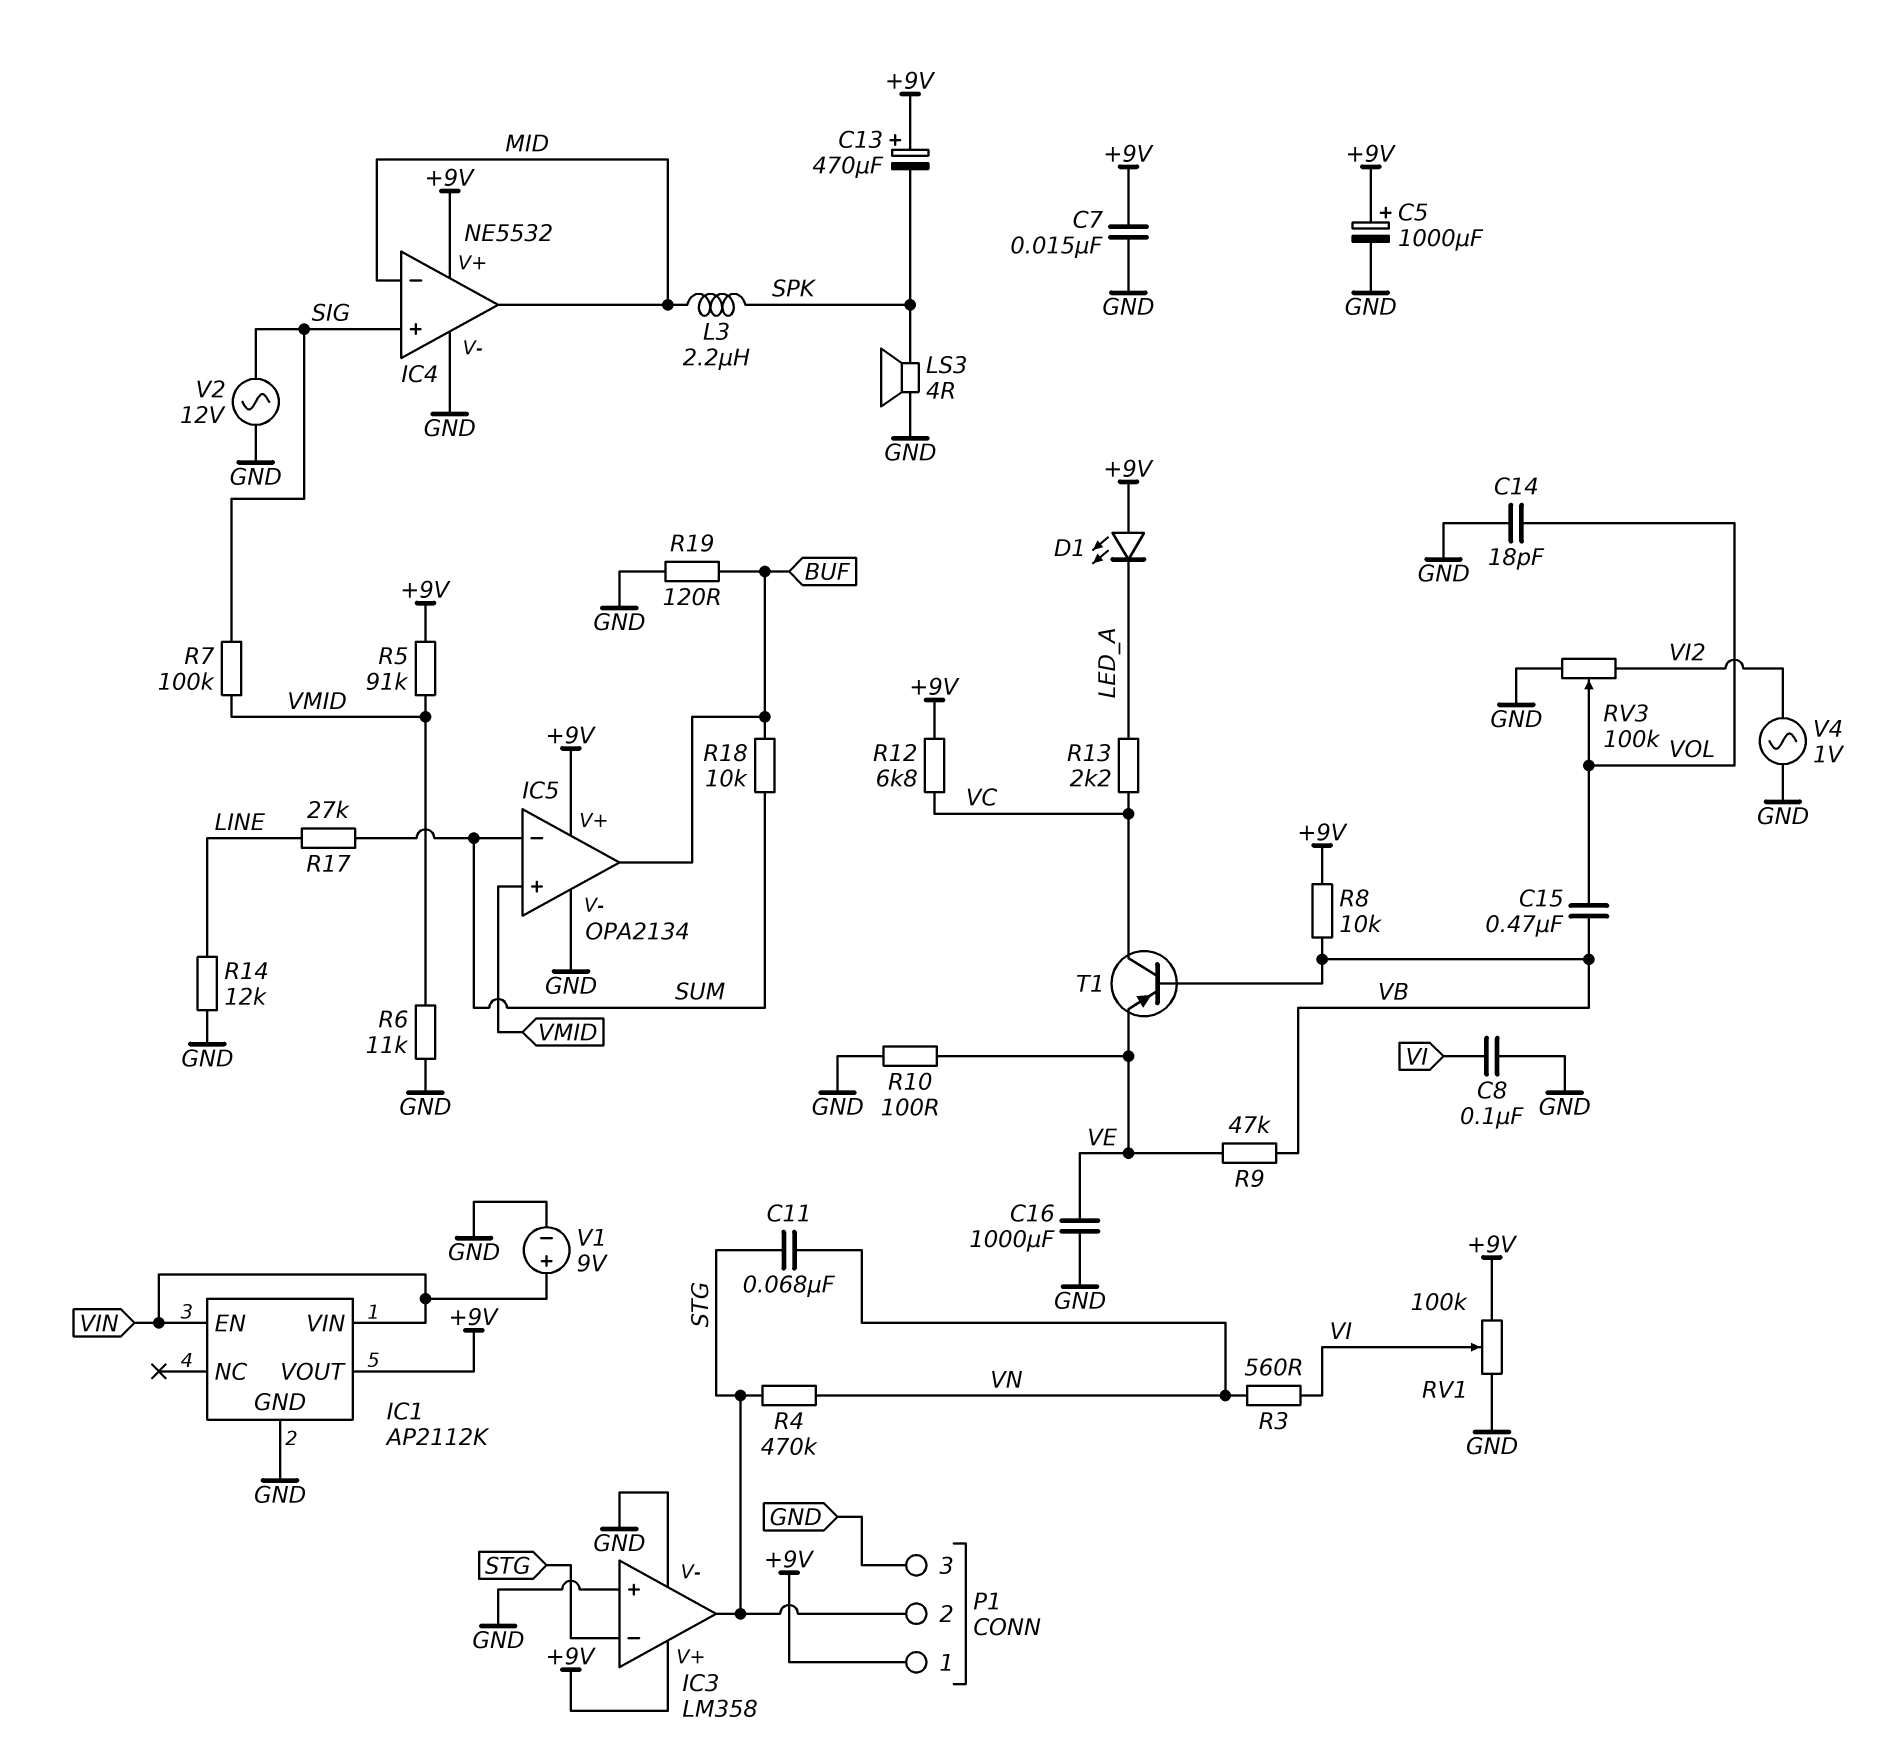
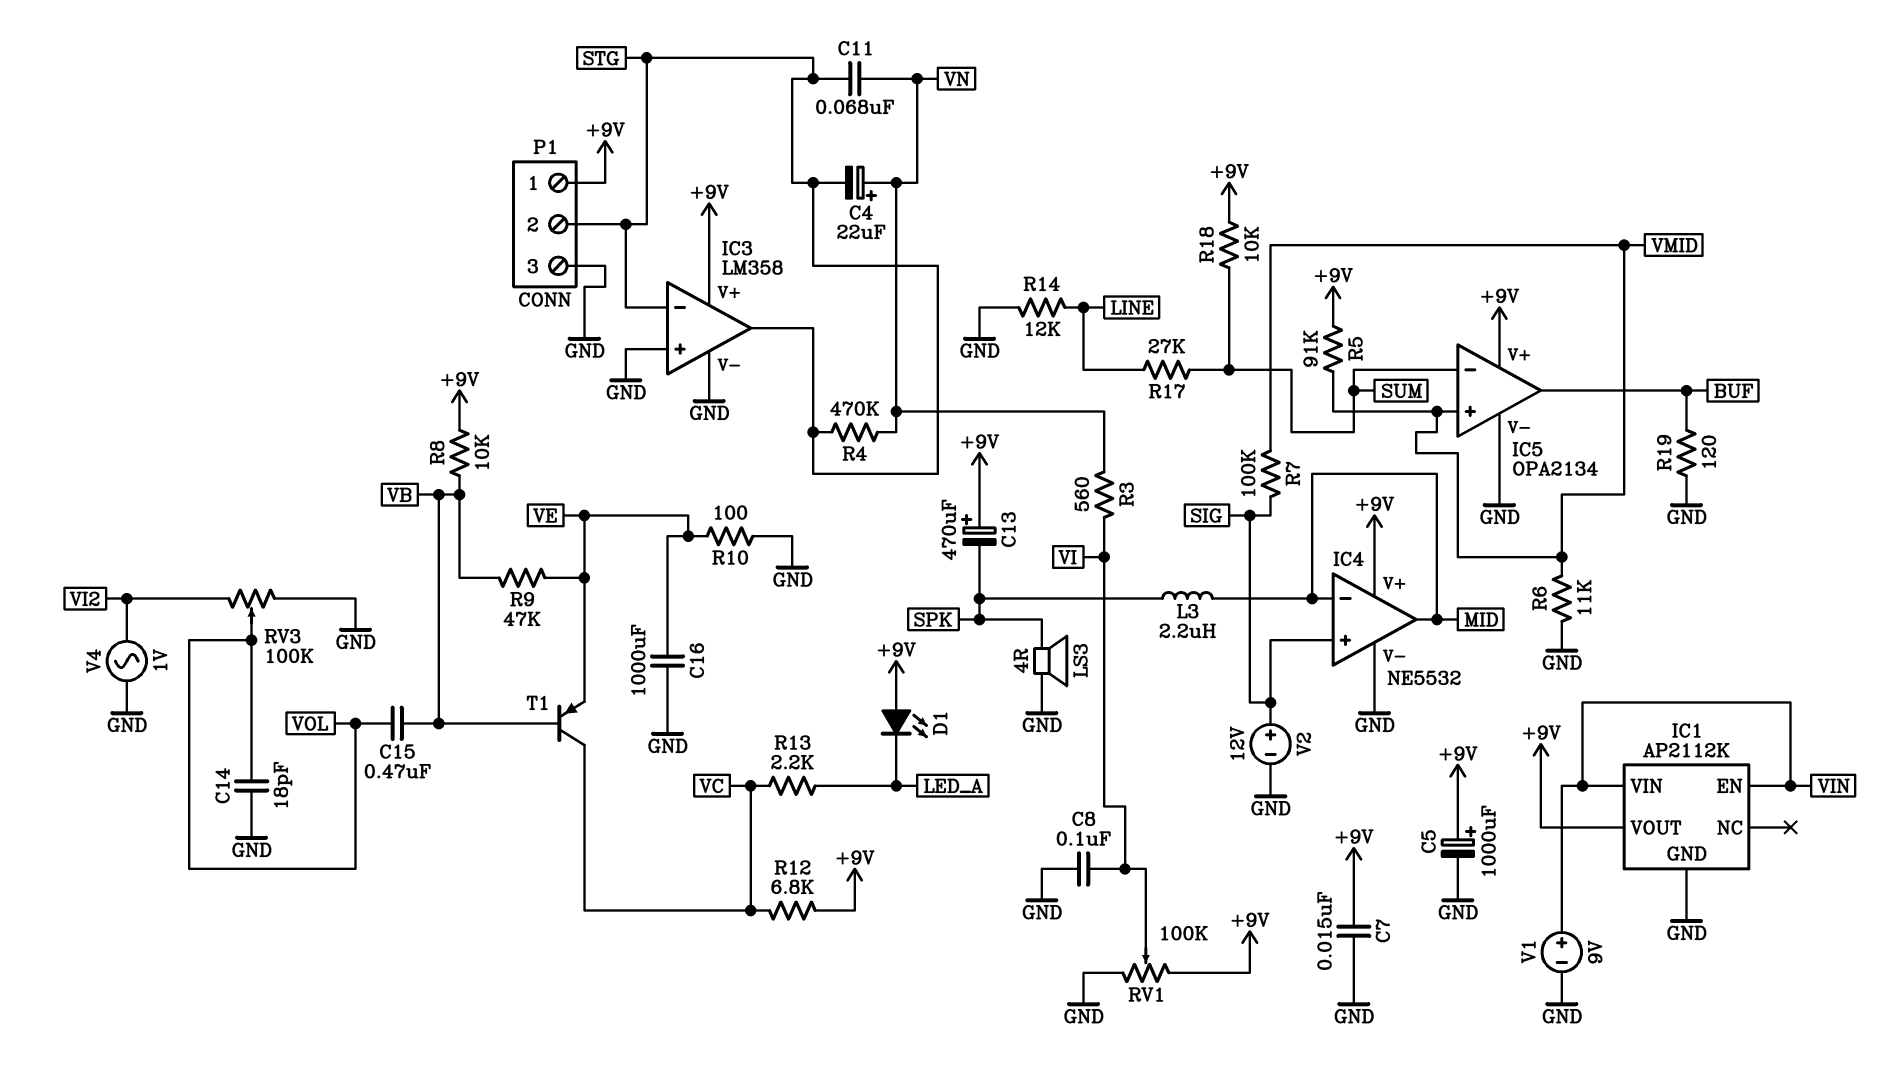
C4: none -> 22uF (plus VN, minus STG)
R18: 10k (BUF, SUM) -> 10k (+9V, SUM)
V2: AC 12V (GND, SIG) -> 12V (plus SIG, minus GND)

